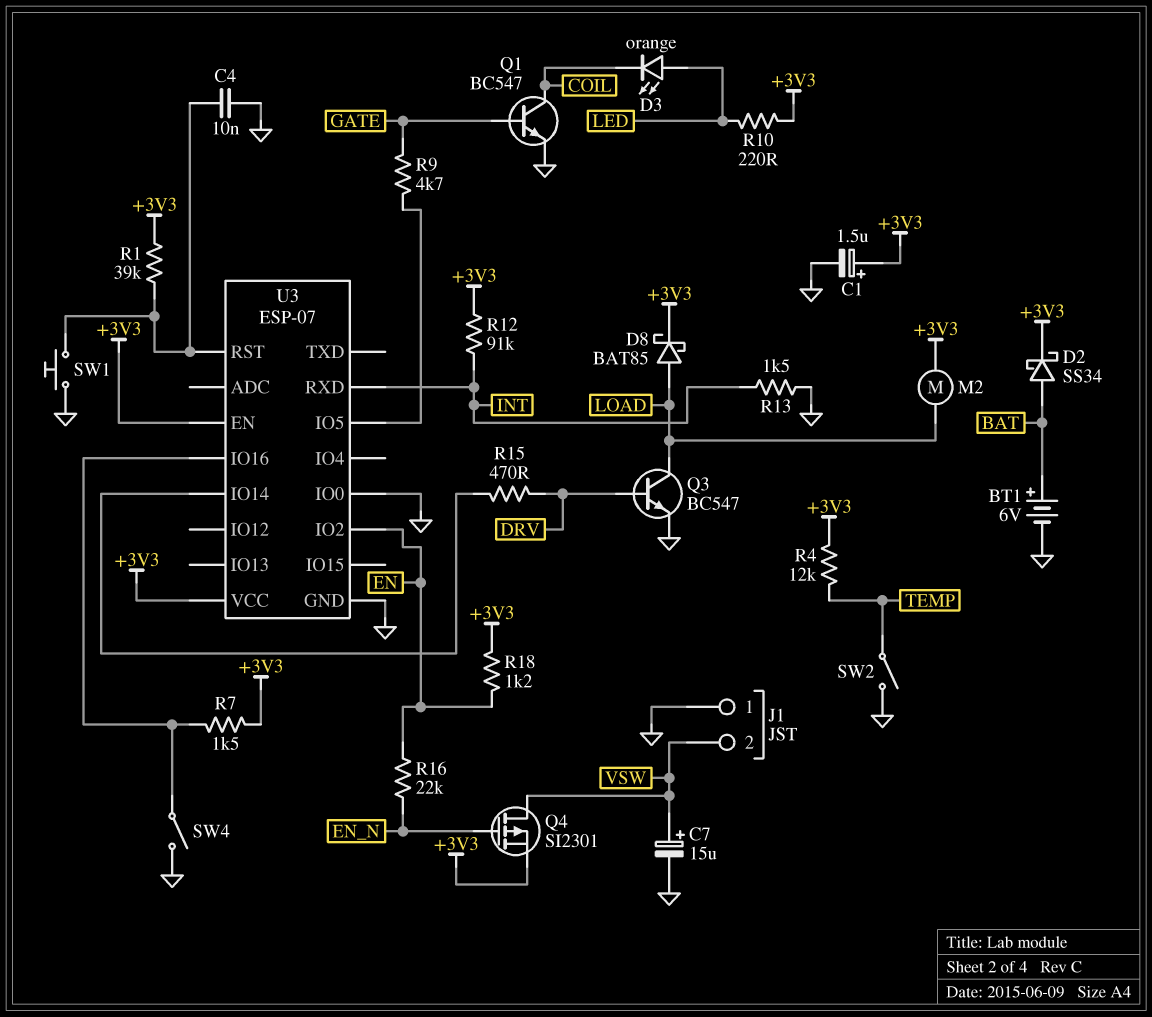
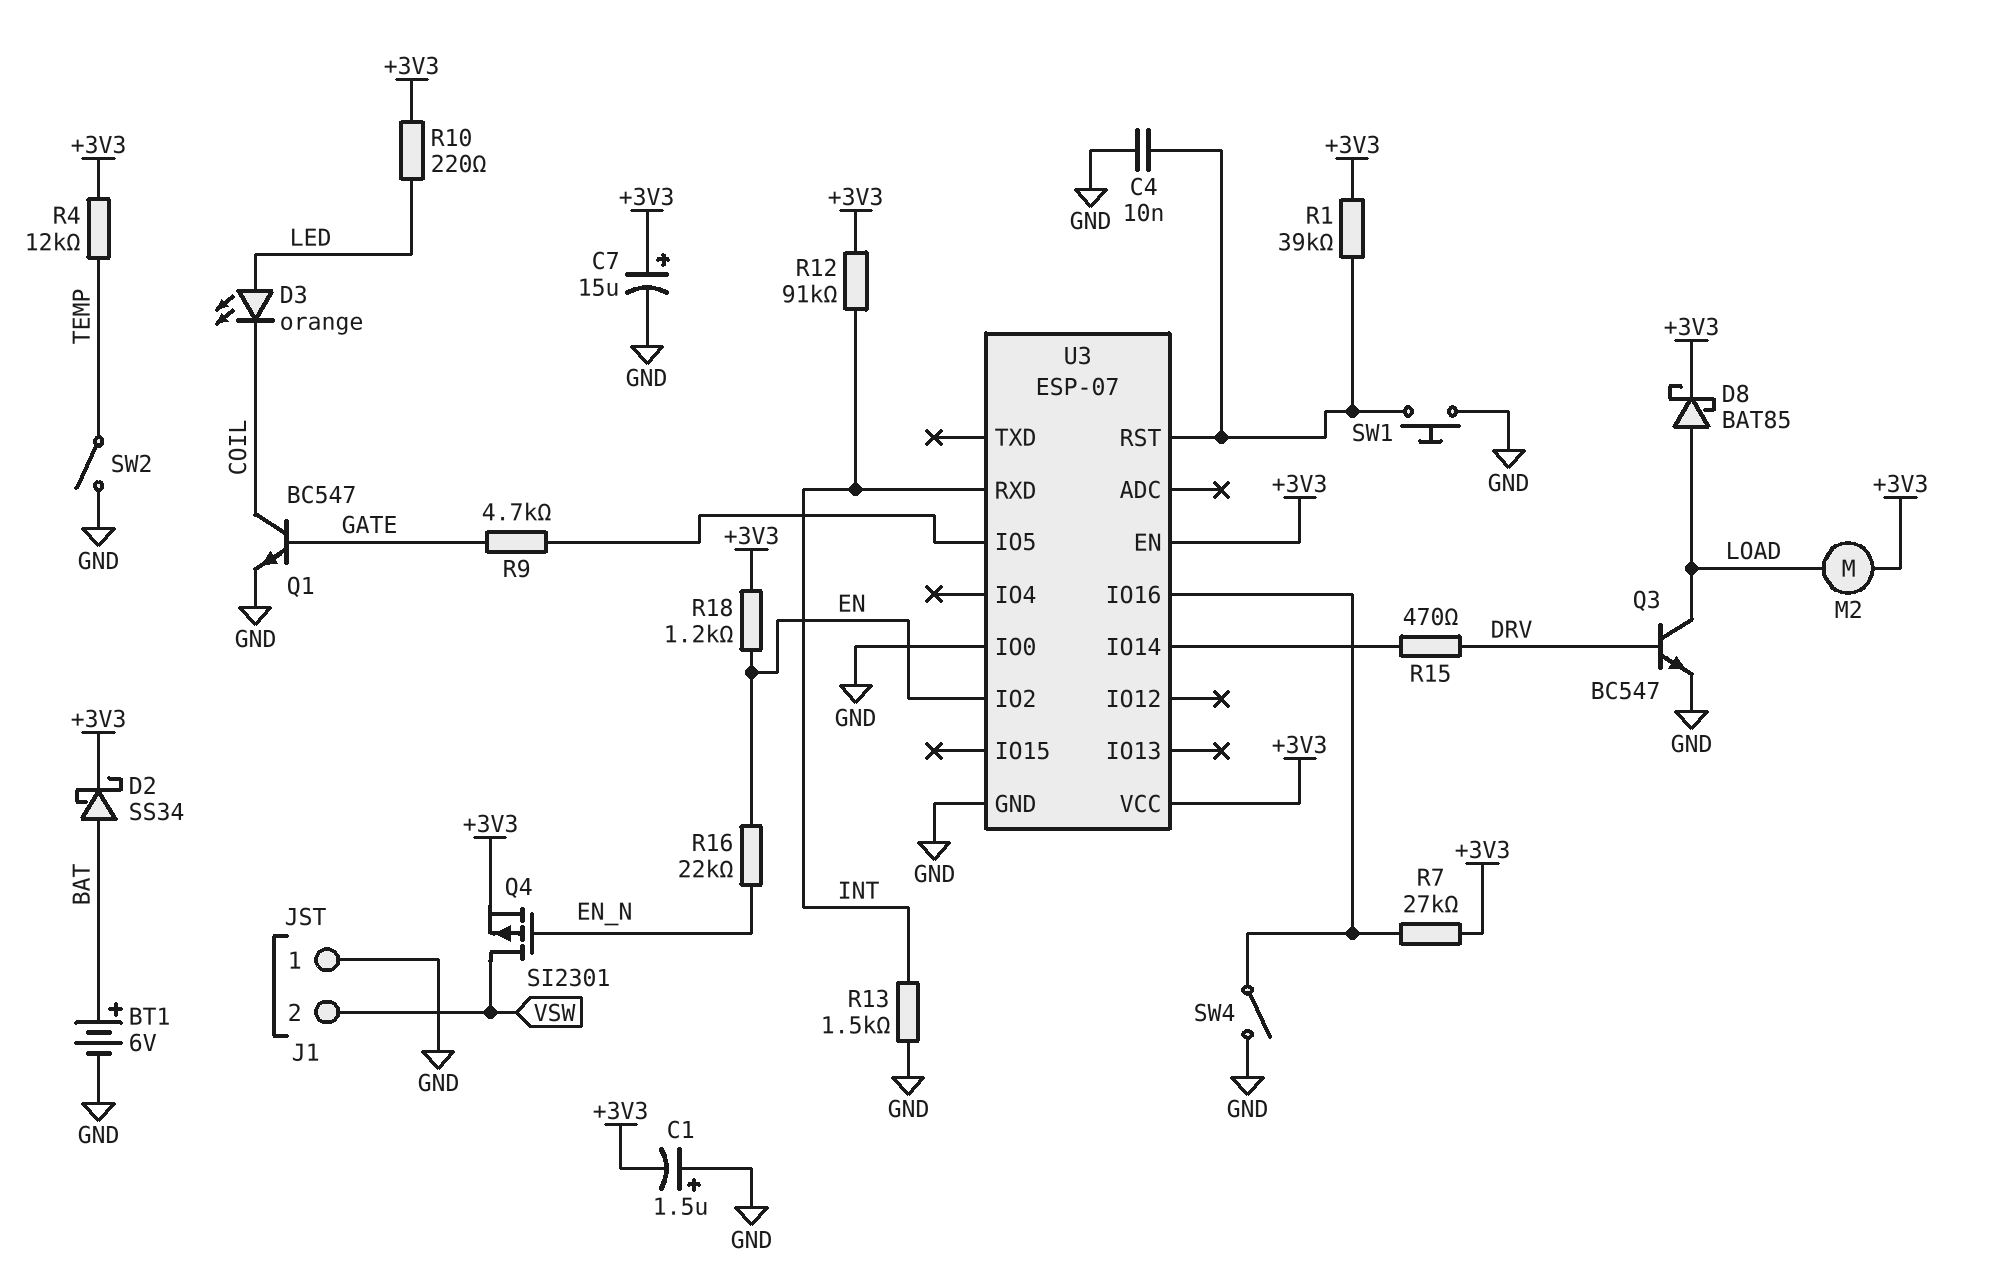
C1: 1.5uF (plus +3V3, minus GND) -> 1.5uF (plus GND, minus +3V3)
C7: 15uF (plus VSW, minus GND) -> 15uF (plus +3V3, minus GND)
R7: 1.5k (+3V3, U3/IO16) -> 27k (+3V3, U3/IO16)

